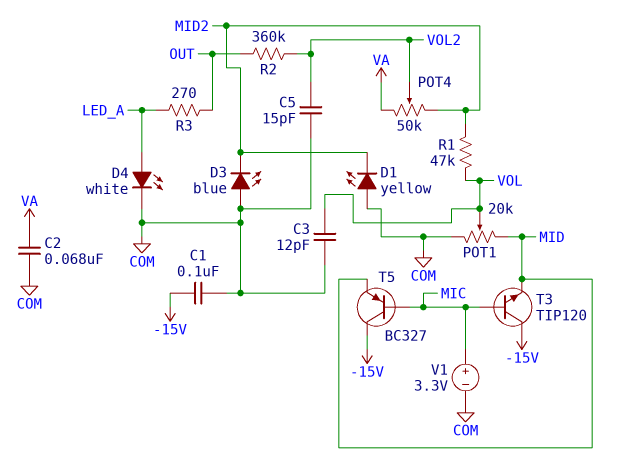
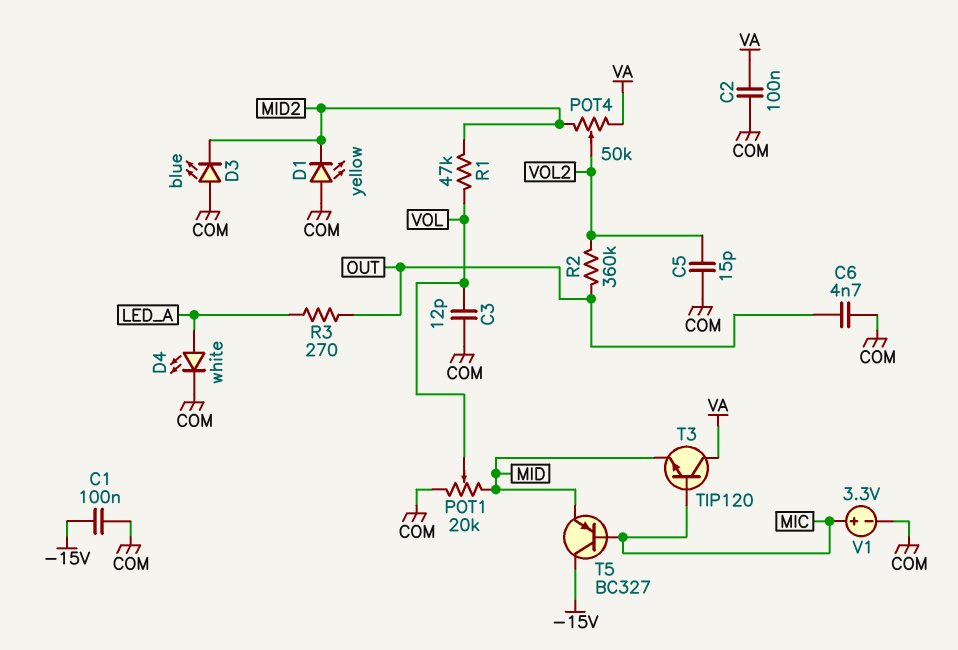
C2: 68nF (COM, VA) -> 100nF (COM, VA)
C6: none -> 4.7nF (COM, OUT)
T3: NPN TIP120 (B MIC, C -15V, E MID) -> NPN TIP120 (B MIC, C VA, E MID)

